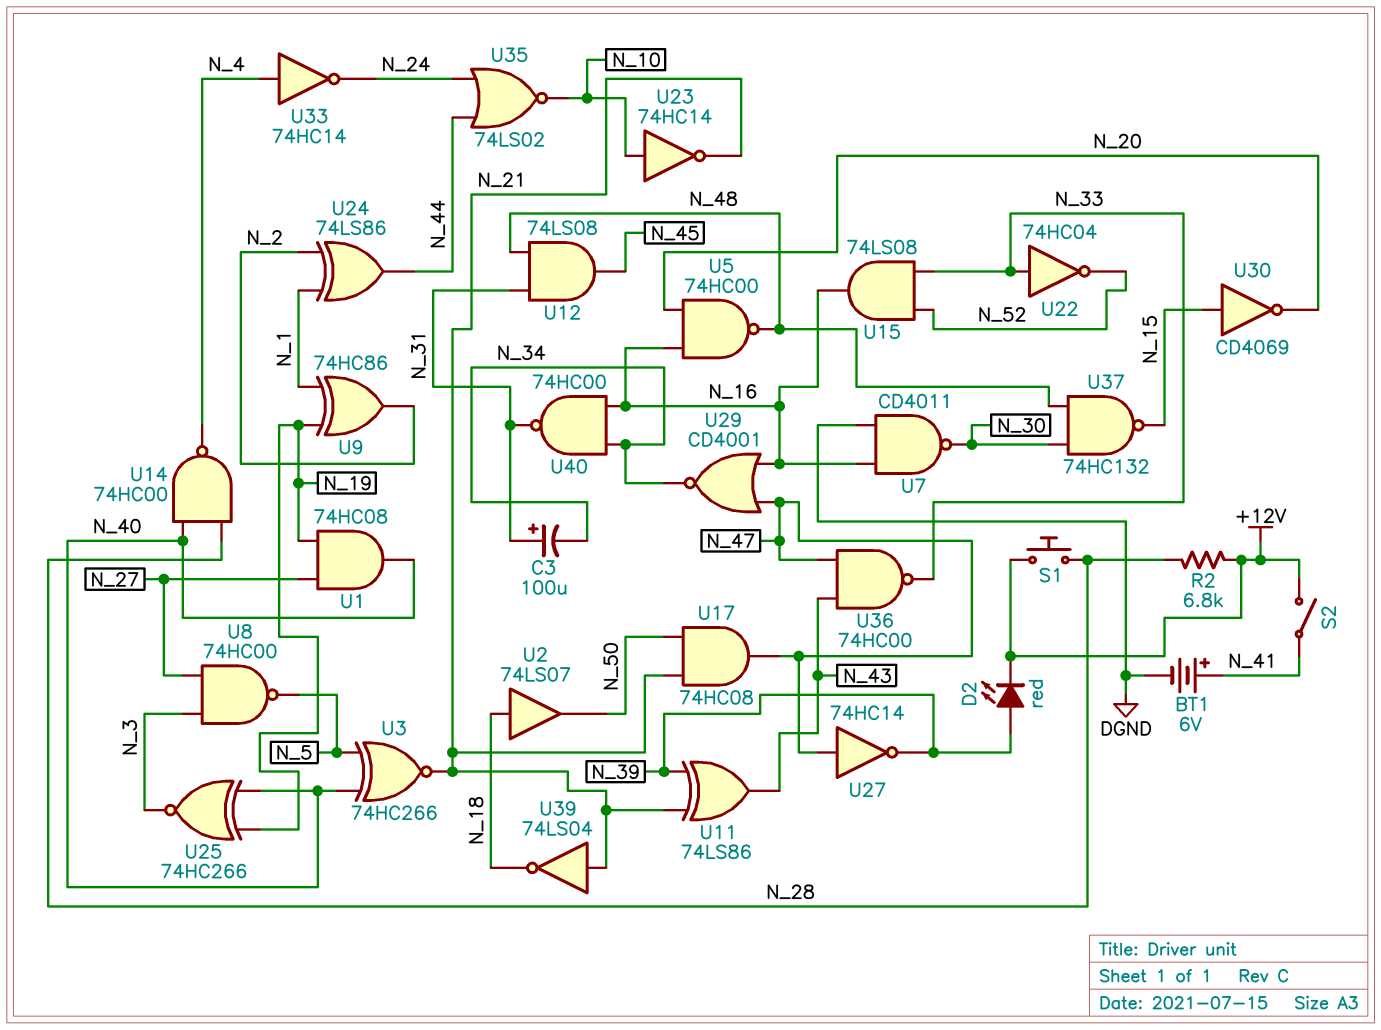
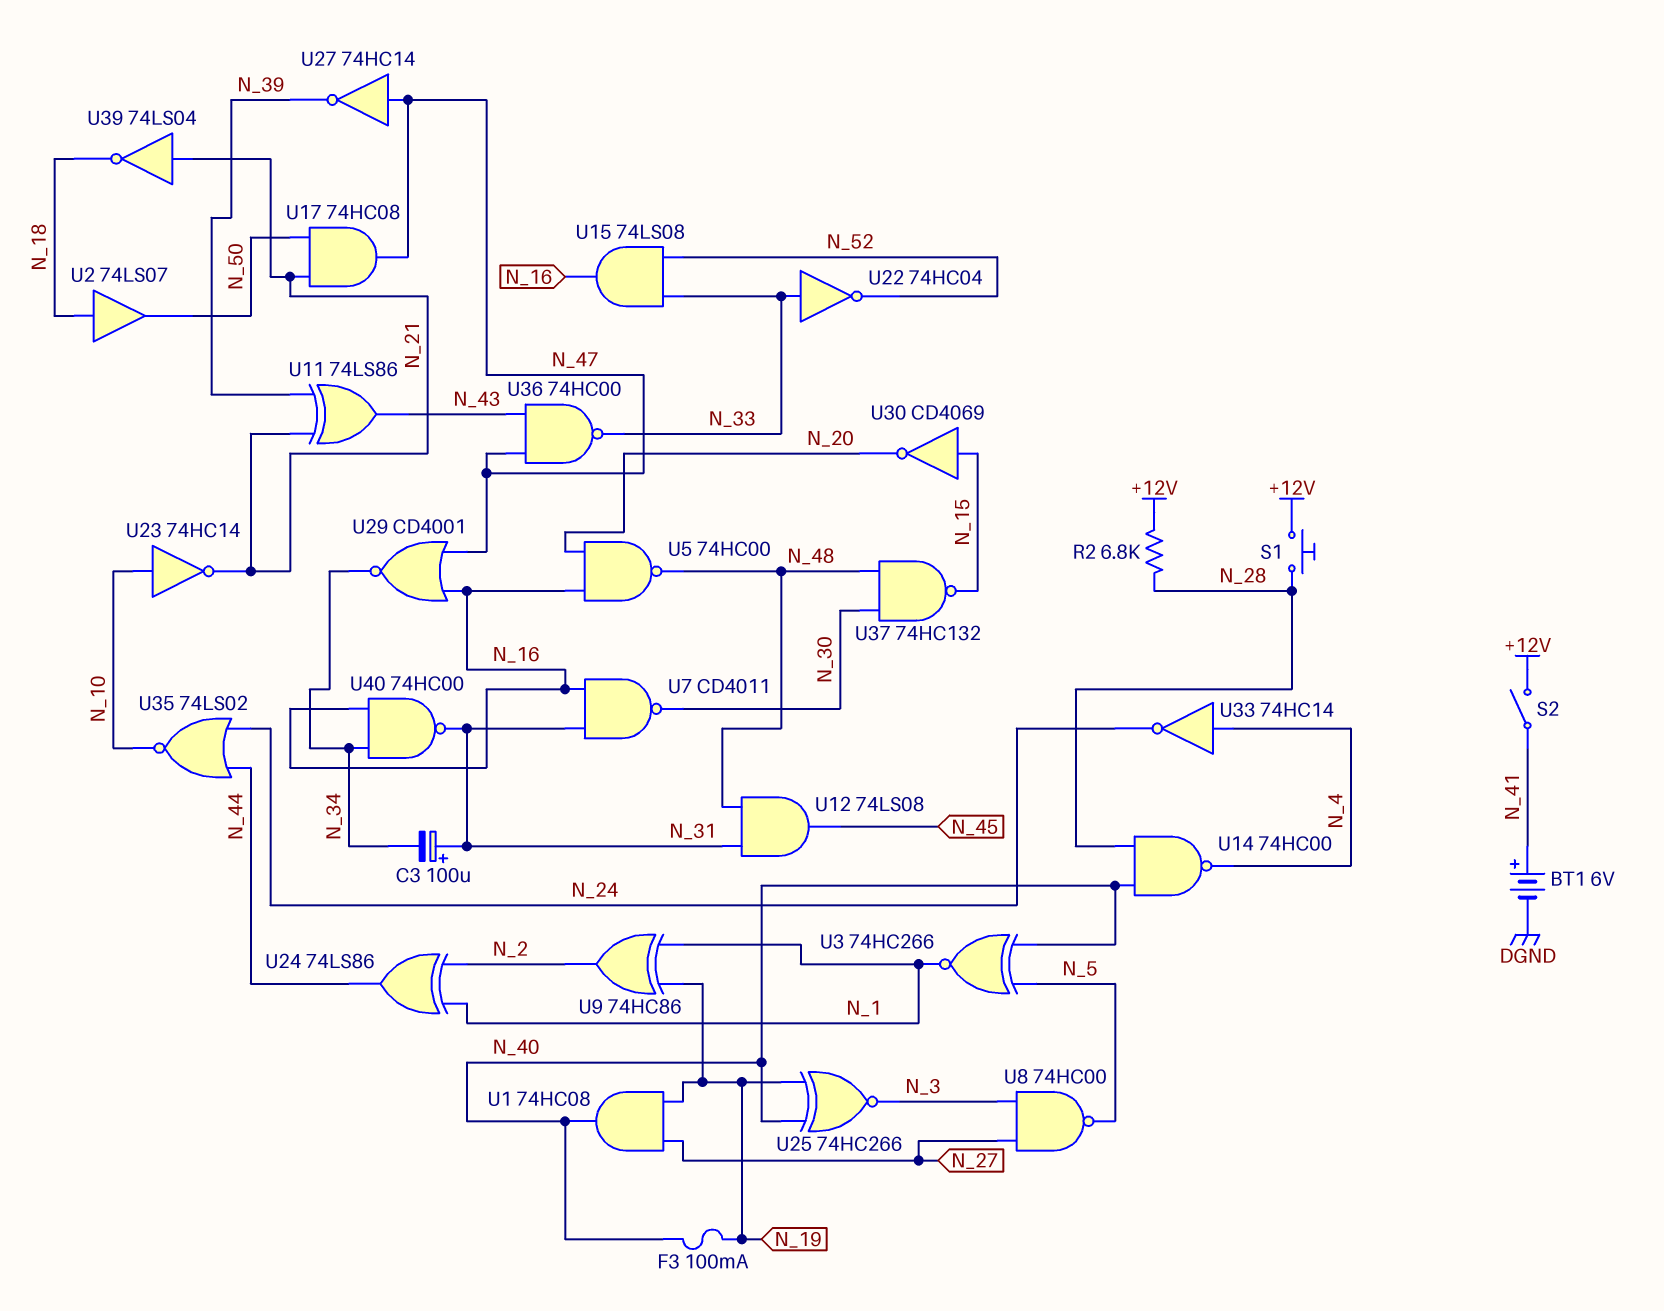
D2: LED red (A N_39, K +12V) -> none
F3: none -> 100mA (N_19, N_40)
U3: XNOR 74HC266 (in N_5, in N_40, out N_21) -> XNOR 74HC266 (in N_5, in N_40, out N_1)
U7: NAND CD4011 (in DGND, in N_16, out N_30) -> NAND CD4011 (in N_16, in N_31, out N_30)

